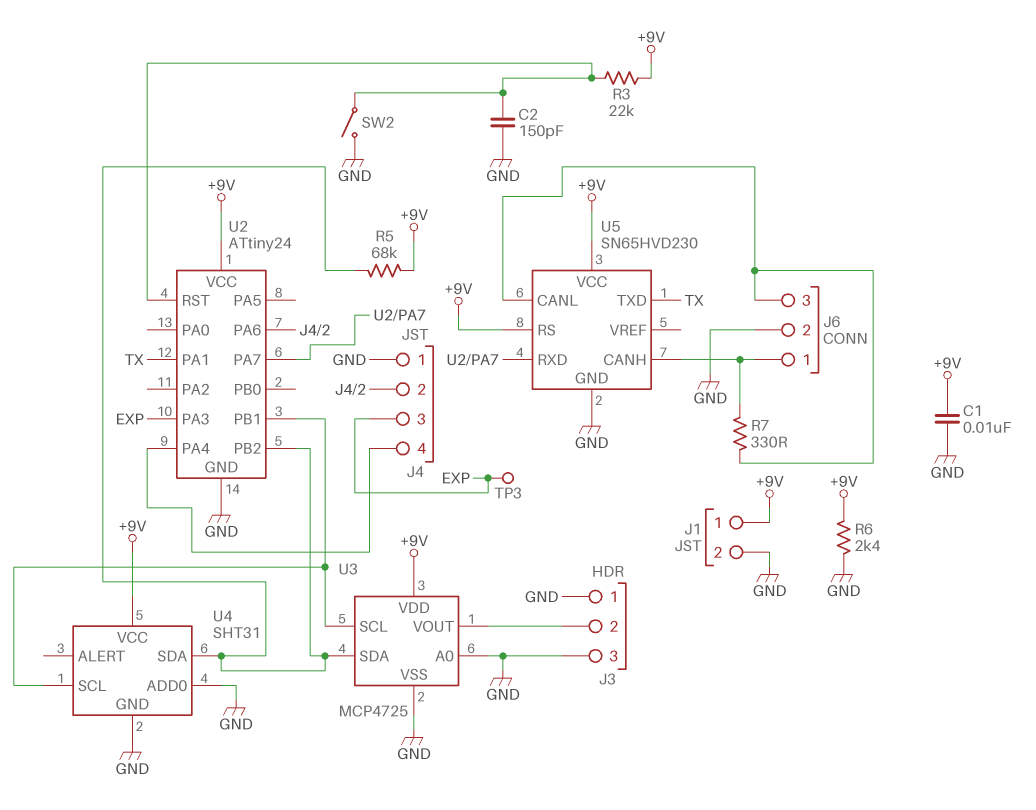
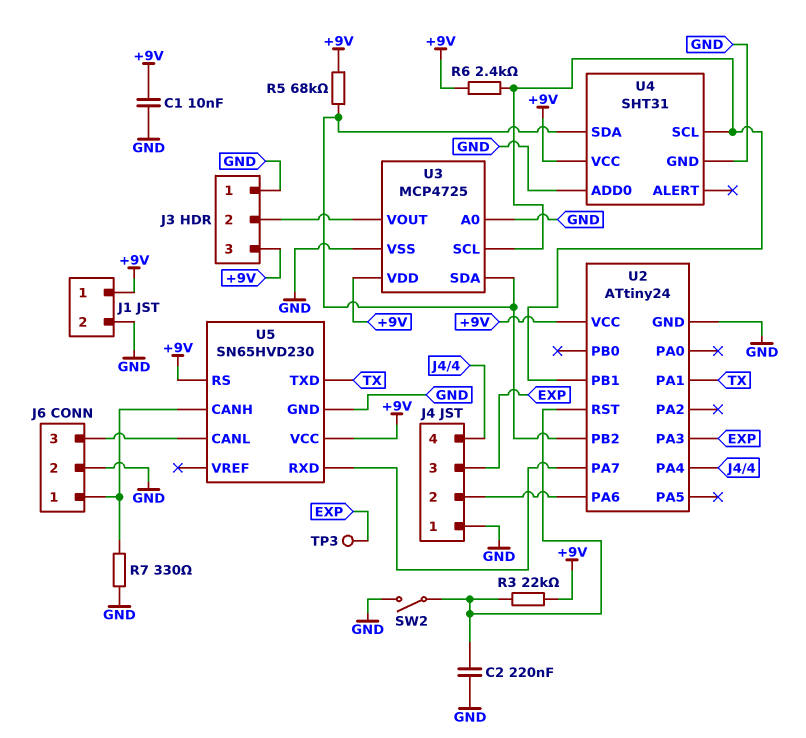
C2: 150pF (GND, U2/RST) -> 220nF (GND, U2/RST)
J3 pin 3: GND -> +9V
R6: 2.4k (+9V, GND) -> 2.4k (+9V, U2/PB1)
R7: 330 (J6/1, J6/3) -> 330 (GND, J6/1)

